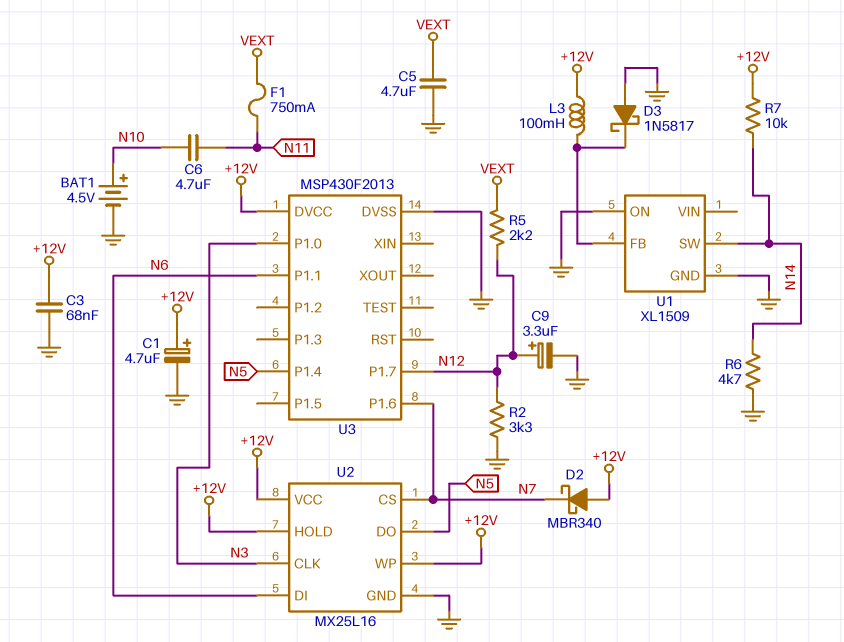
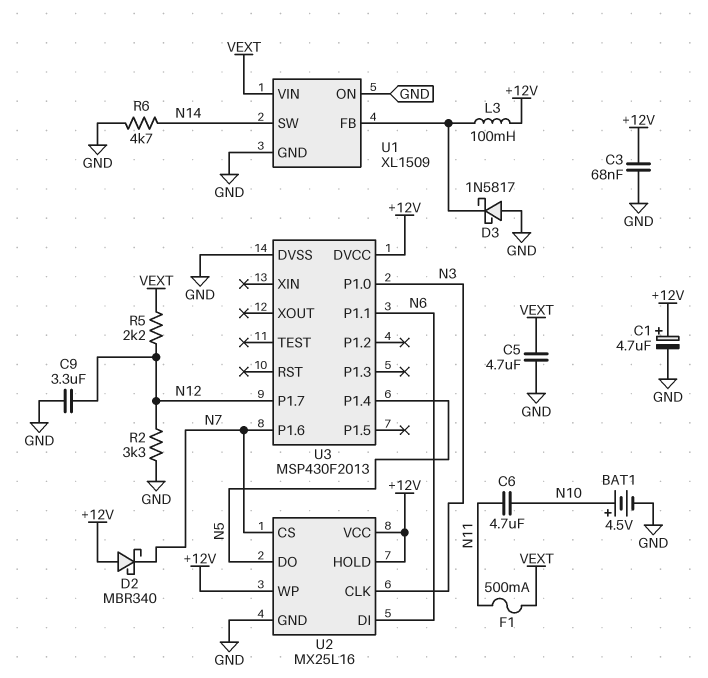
C9: 3.3uF (plus N12, minus GND) -> 3.3uF (GND, N12)
F1: 750mA (N11, VEXT) -> 500mA (N11, VEXT)
R7: 10k (+12V, N14) -> none
U1 pin VIN: none -> VEXT

